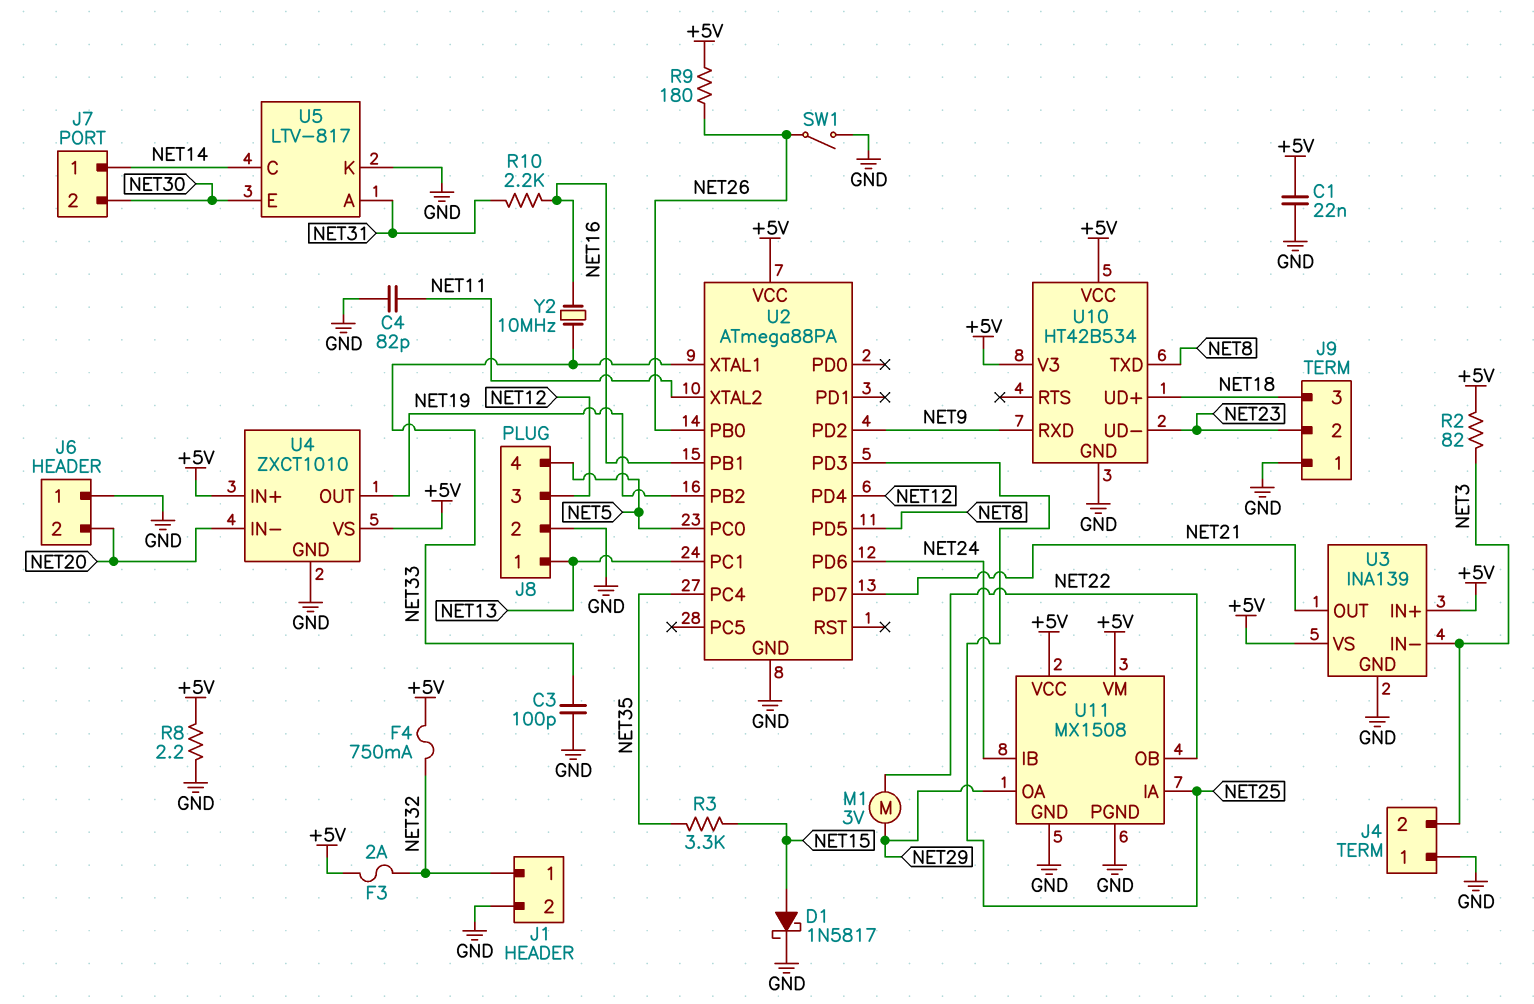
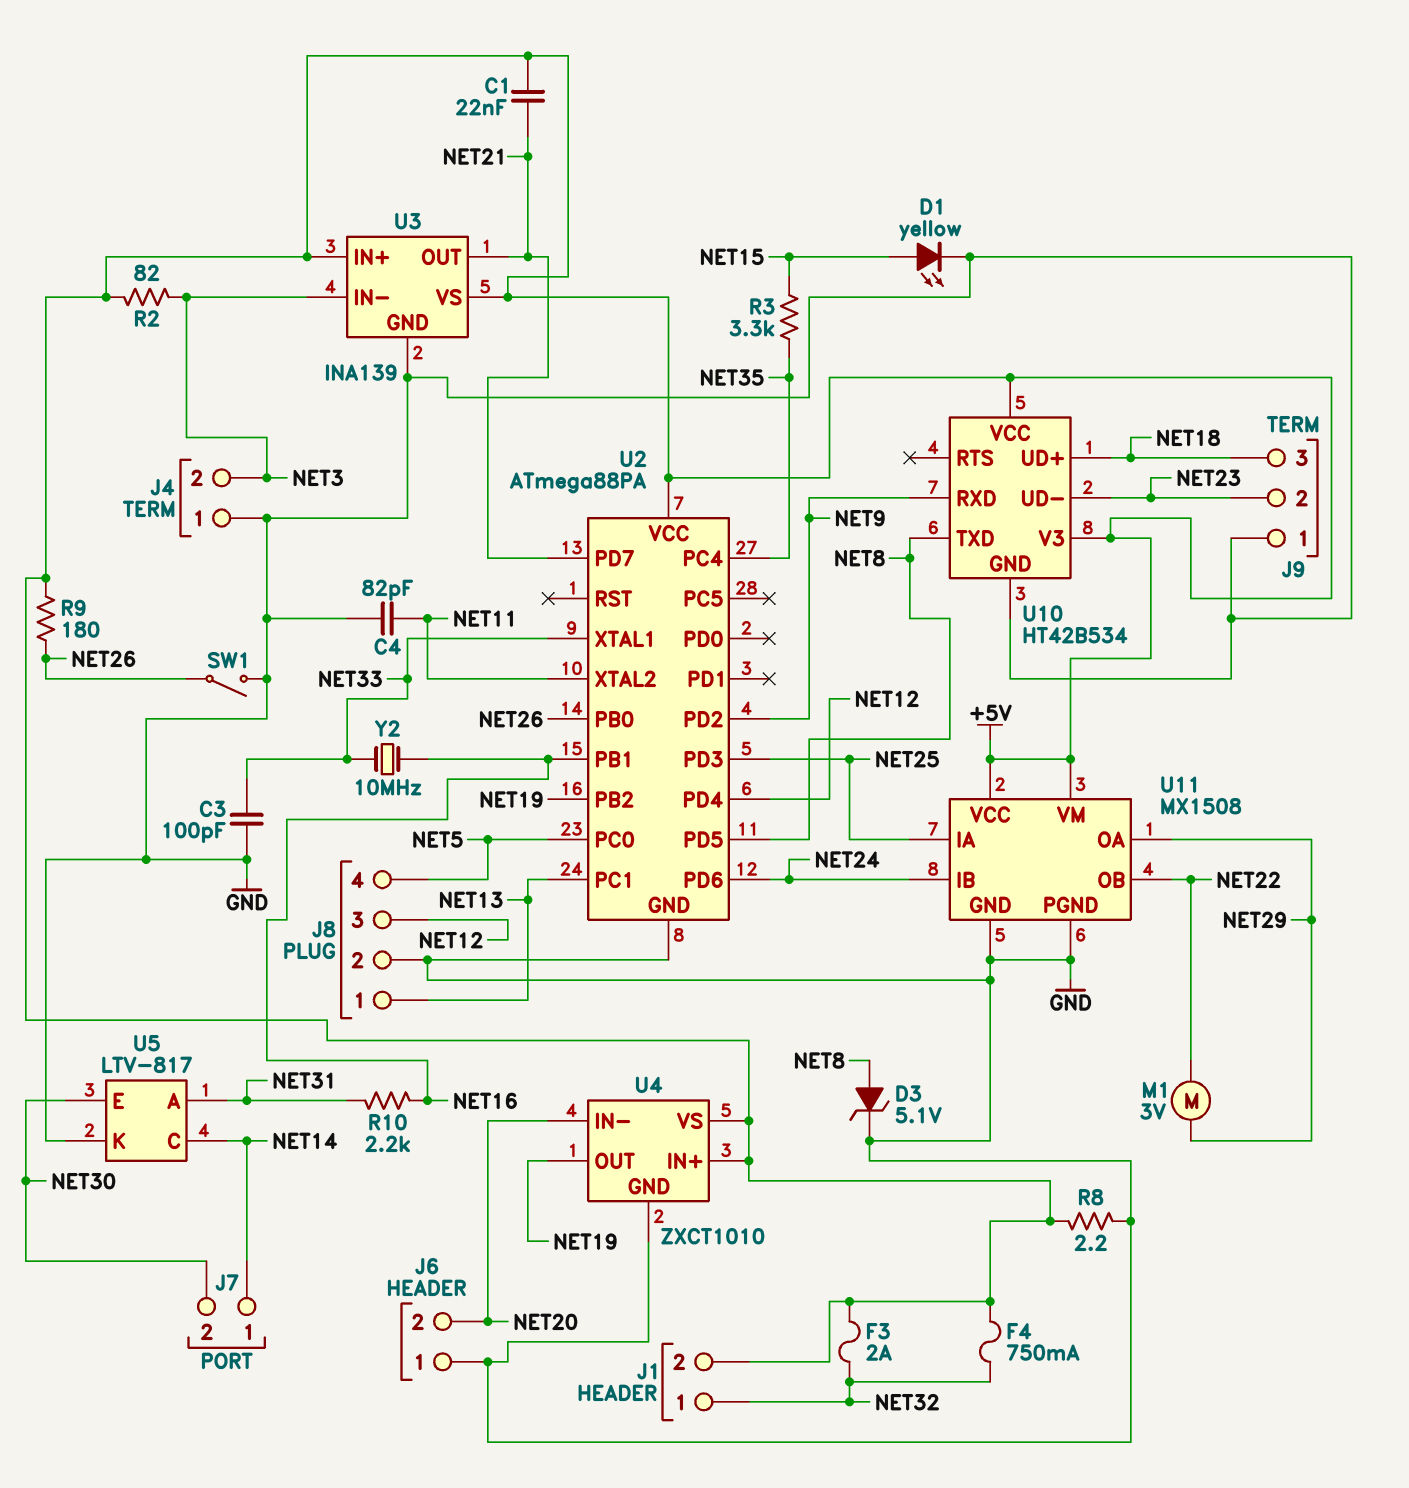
C1: 22nF (+5V, GND) -> 22nF (+5V, NET21)
D1: schottky 1N5817 (A NET15, K GND) -> LED yellow (A NET15, K GND)
D3: none -> zener 5.1V (A NET8, K GND)
J1 pin 2: GND -> +5V

